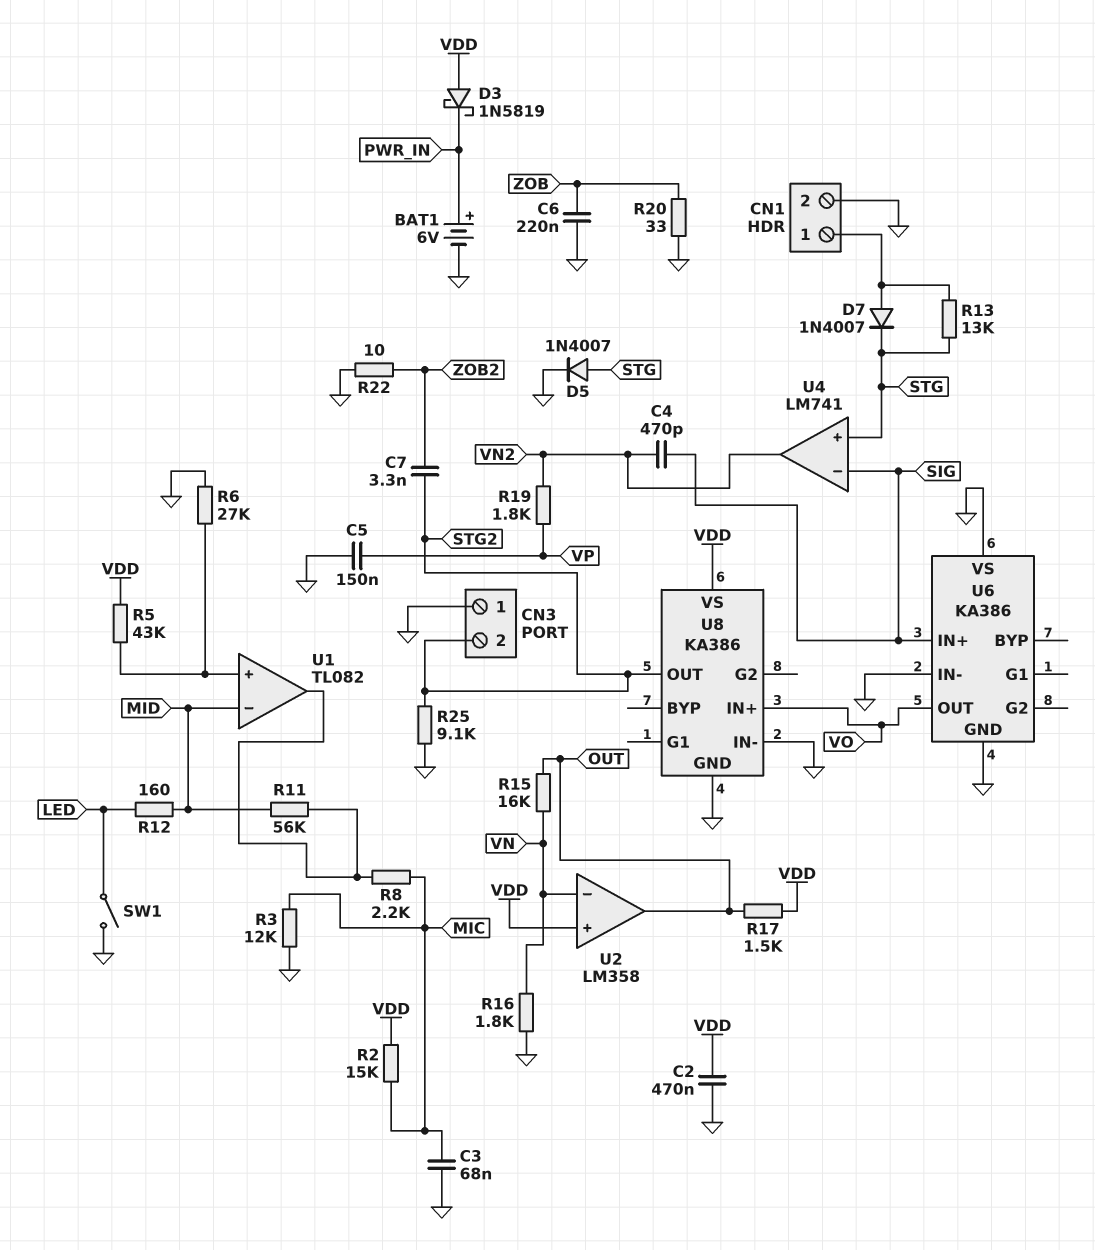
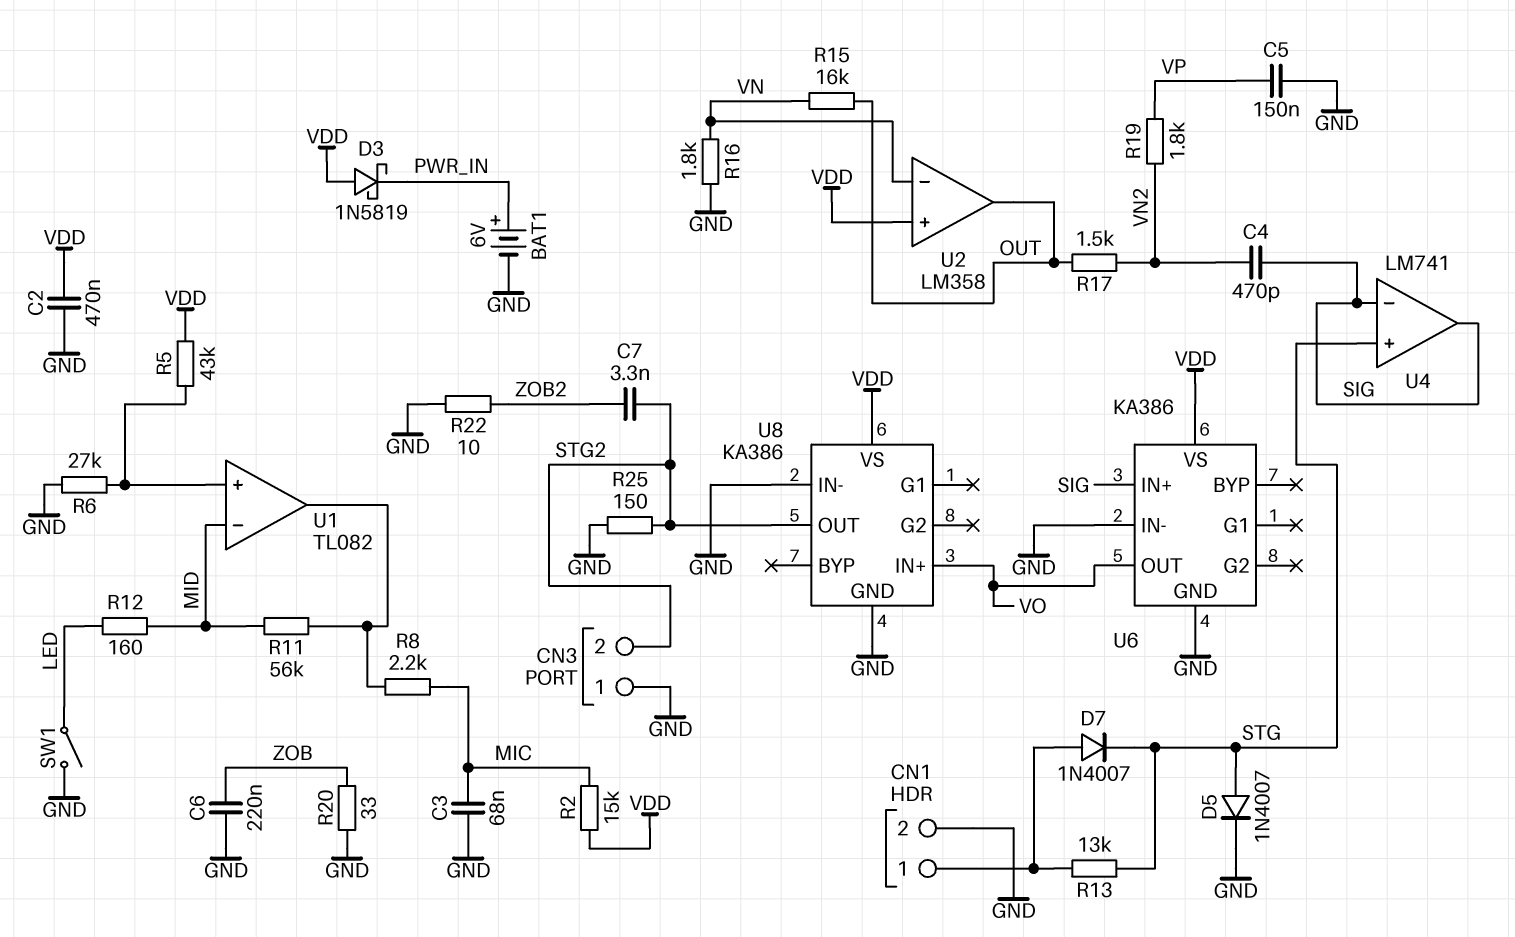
R3: 12k (GND, MIC) -> none
R17: 1.5k (OUT, VDD) -> 1.5k (OUT, VN2)
R25: 9.1k (GND, STG2) -> 150 (GND, STG2)
U4 pin out: VN2 -> SIG
U6 pin VS: GND -> VDD

